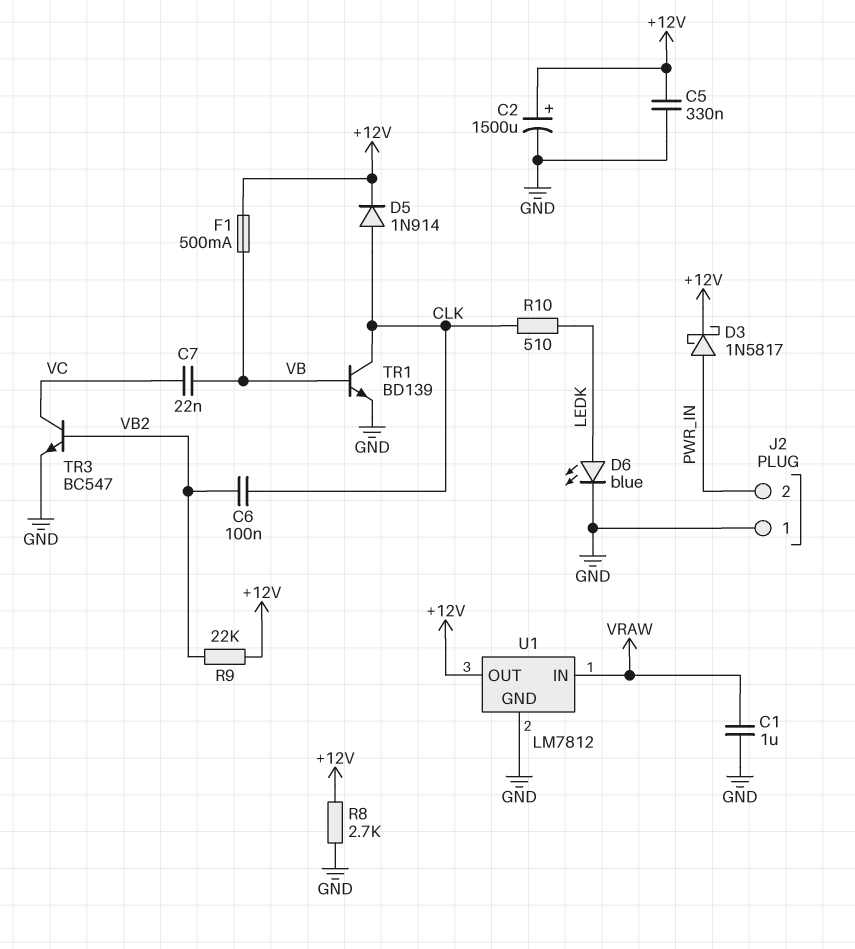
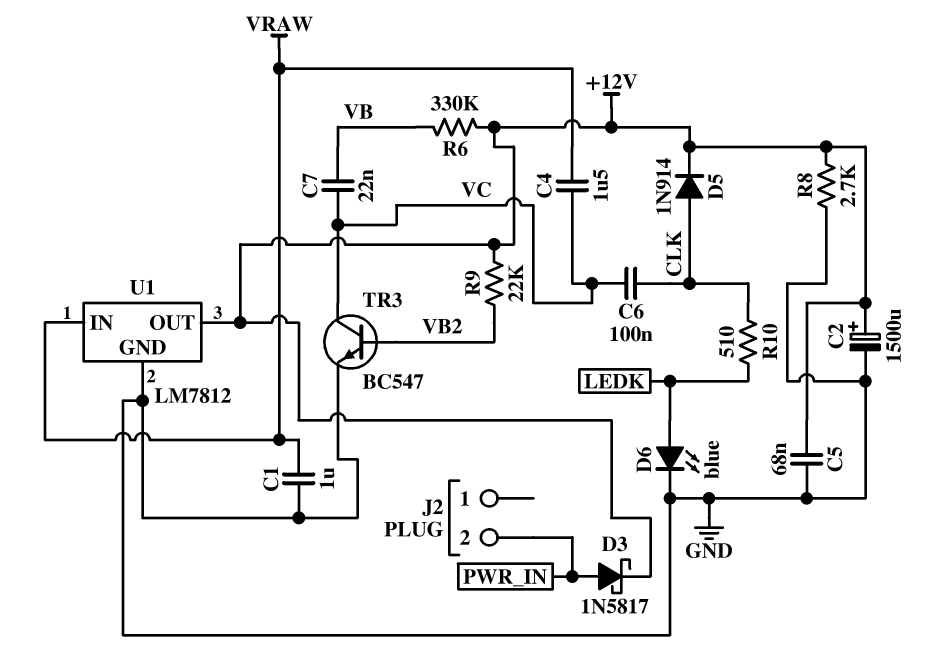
C4: none -> 1.5uF (VC, VRAW)
C5: 330nF (+12V, GND) -> 68nF (+12V, GND)
C6: 100nF (CLK, VB2) -> 100nF (CLK, VC)
F1: 500mA (+12V, VB) -> none
J2 pin 1: GND -> none
R6: none -> 330k (+12V, VB)
TR1: NPN BD139 (B VB, C CLK, E GND) -> none

